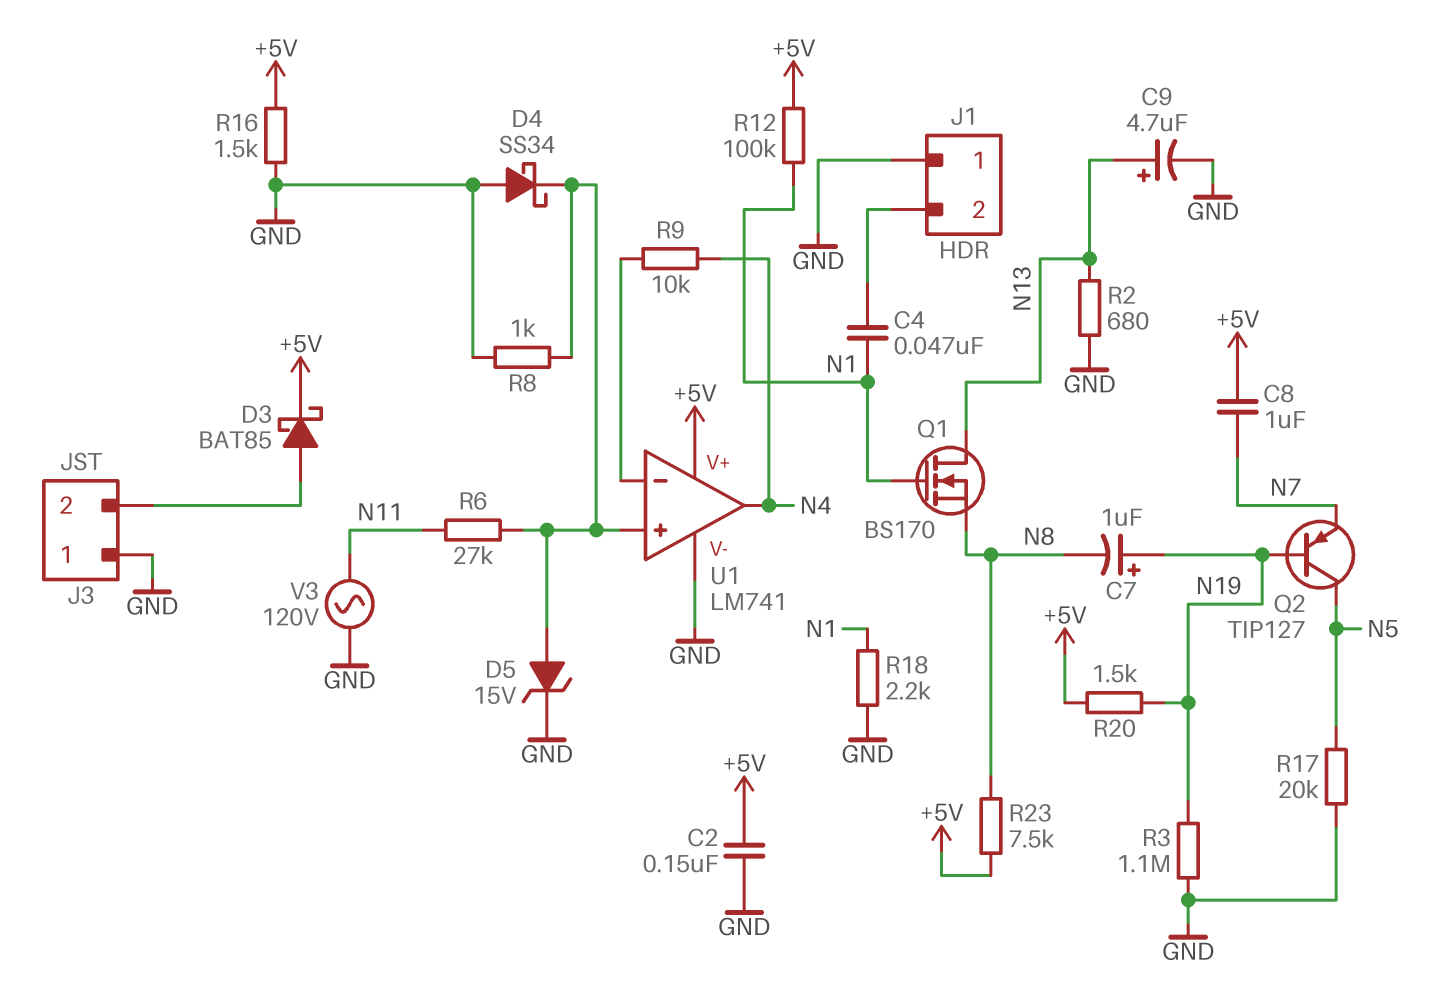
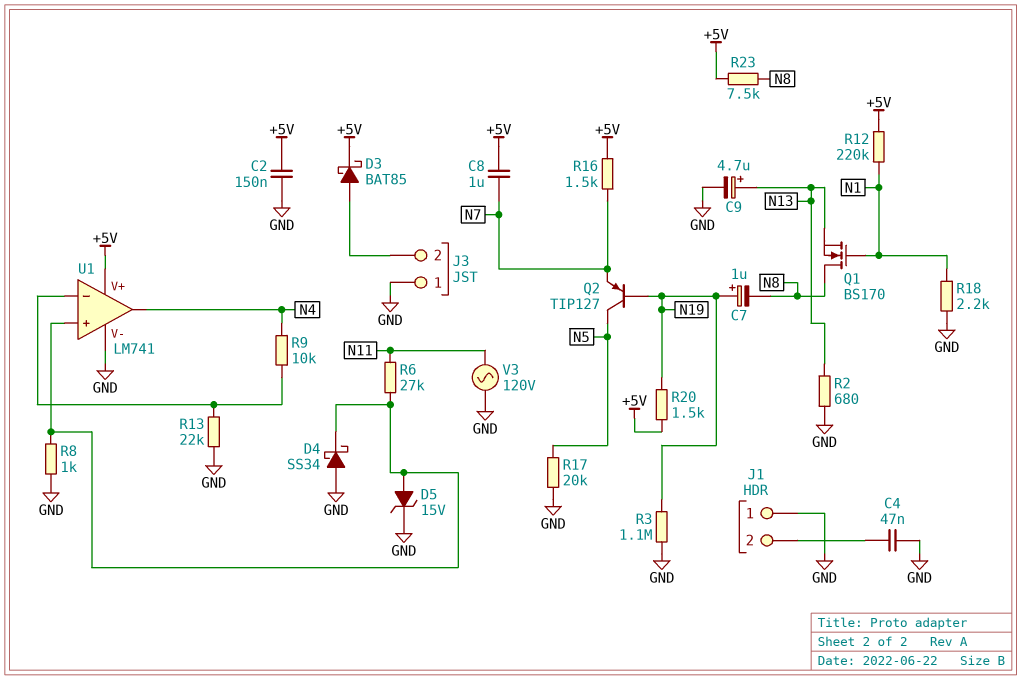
C4: 47nF (J1/2, N1) -> 47nF (GND, J1/2)
Q1: NMOS BS170 (G N1, D N13, S N8) -> NMOS BS170 (G N1, D N8, S N13)
R12: 100k (+5V, N1) -> 220k (+5V, N1)
R13: none -> 22k (GND, U1/in-)
R16: 1.5k (+5V, GND) -> 1.5k (+5V, N7)

